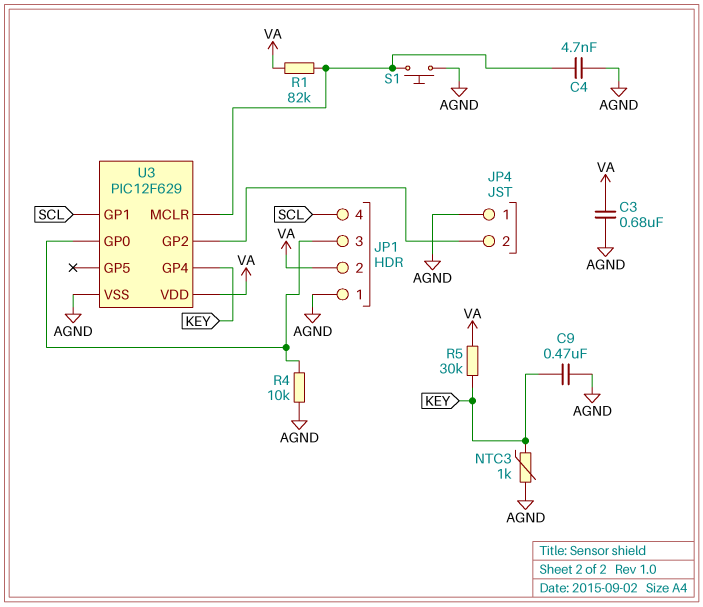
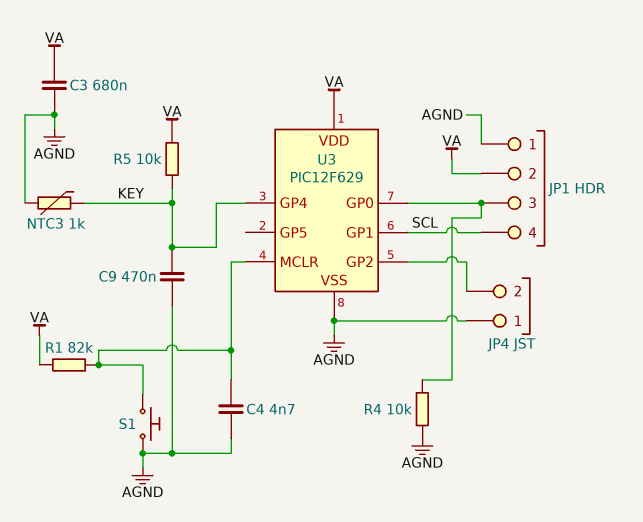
R5: 30k (KEY, VA) -> 10k (KEY, VA)

